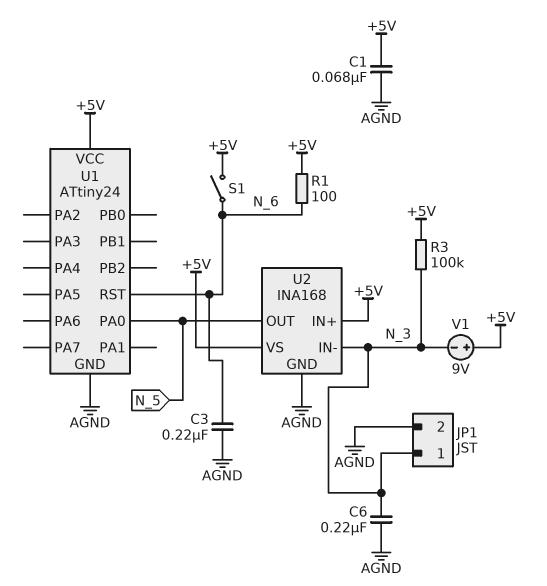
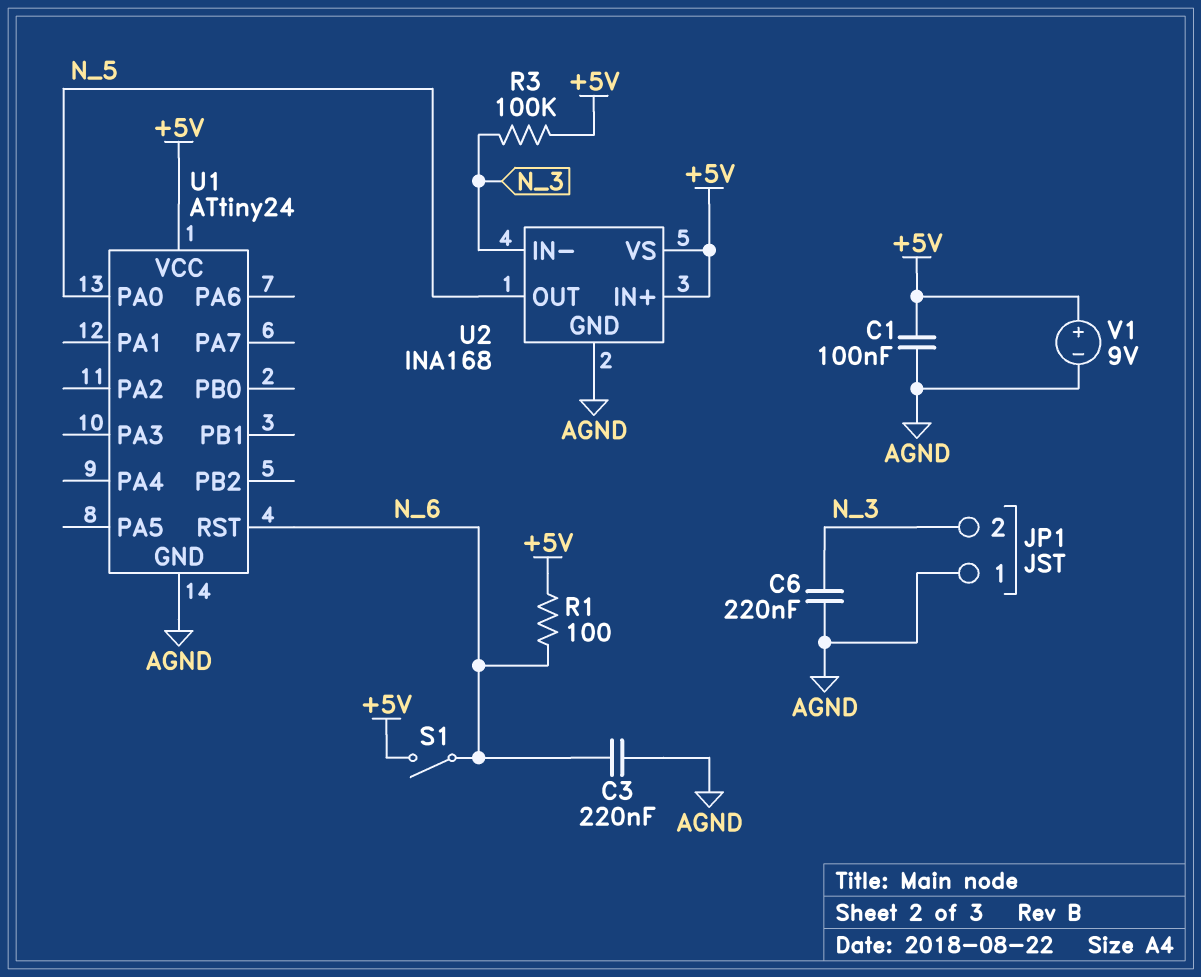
C1: 68nF (+5V, AGND) -> 100nF (+5V, AGND)
JP1 pin 1: N_3 -> AGND
JP1 pin 2: AGND -> N_3
V1: 9V (plus +5V, minus N_3) -> 9V (plus +5V, minus AGND)

